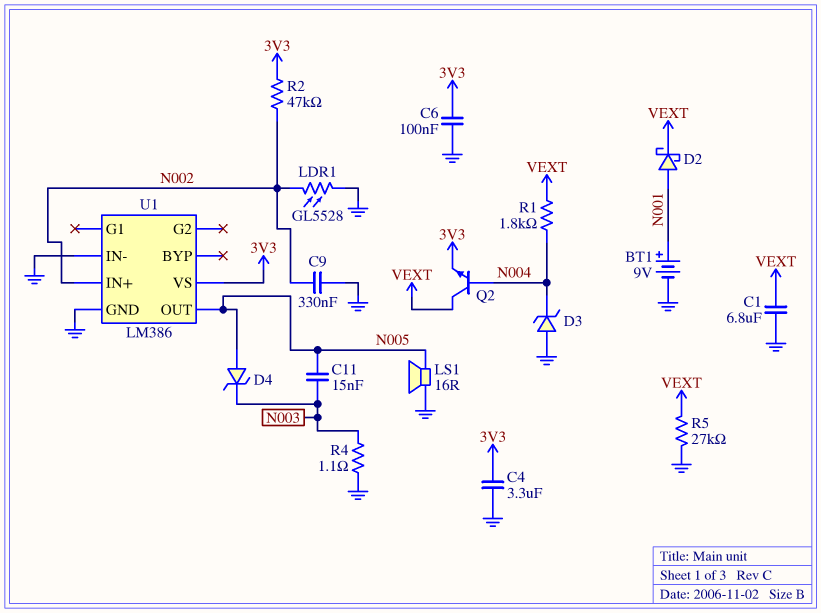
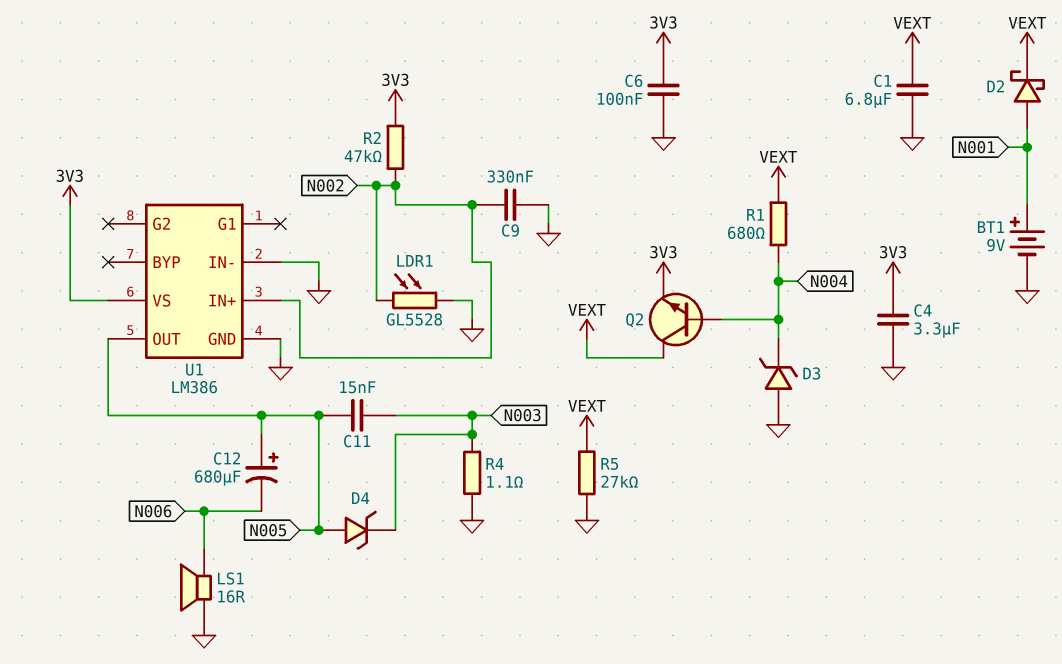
C12: none -> 680uF (plus N005, minus N006)
LS1: speaker 16R (GND, N005) -> speaker 16R (GND, N006)
R1: 1.8k (N004, VEXT) -> 680 (N004, VEXT)

